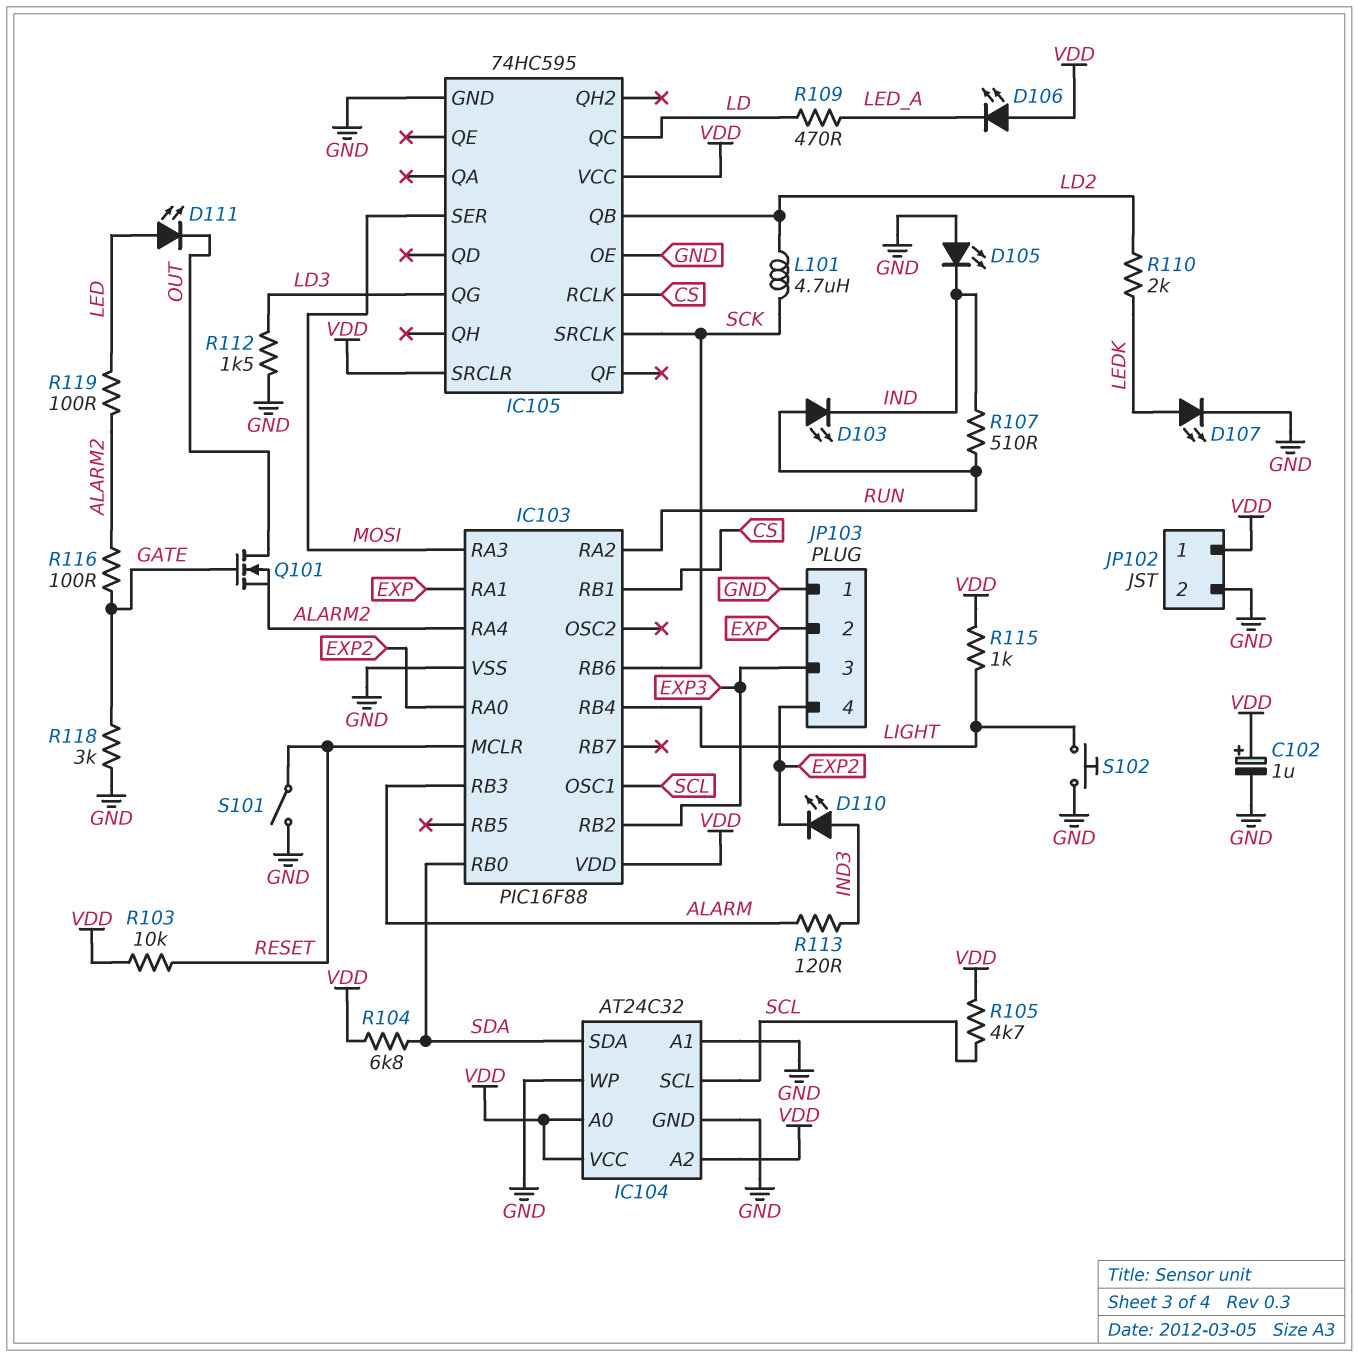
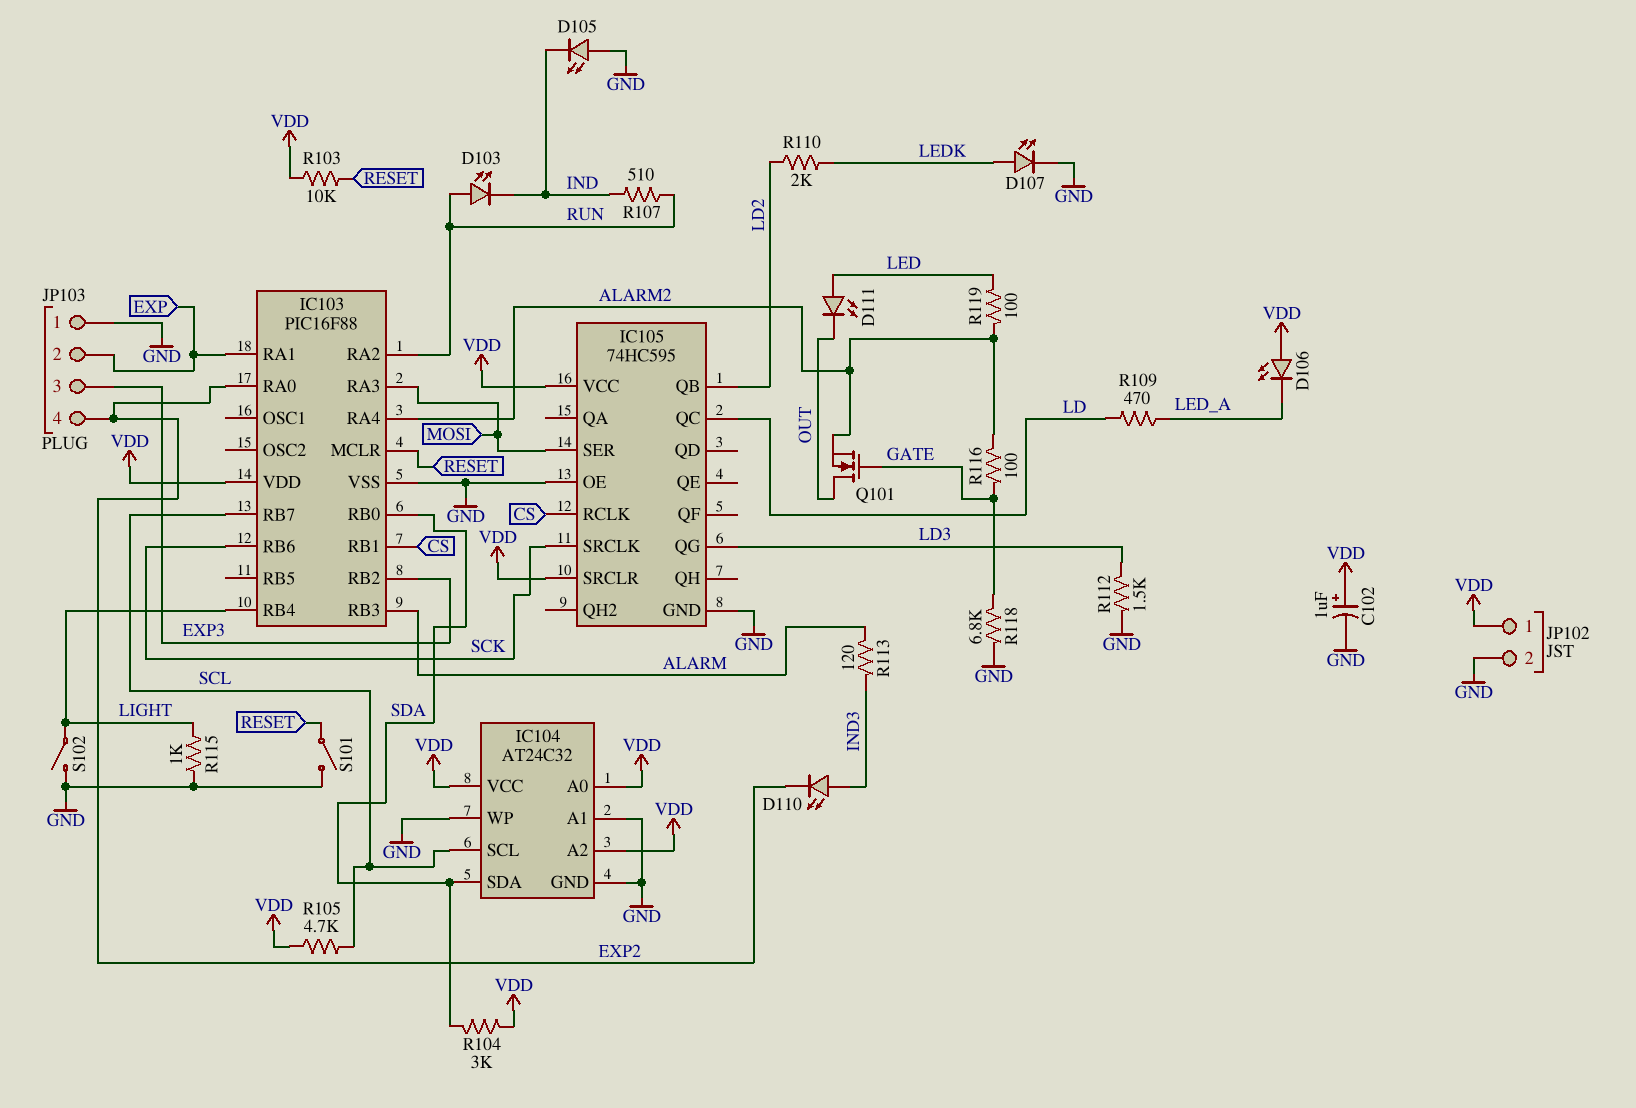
IC103 pin OSC1: SCL -> none
IC103 pin RB7: none -> SCL
L101: 4.7uH (LD2, SCK) -> none
R104: 6.8k (SDA, VDD) -> 3k (SDA, VDD)
R115: 1k (LIGHT, VDD) -> 1k (GND, LIGHT)
R118: 3k (GATE, GND) -> 6.8k (GATE, GND)
S102: button (GND, LIGHT) -> switch (GND, LIGHT)

